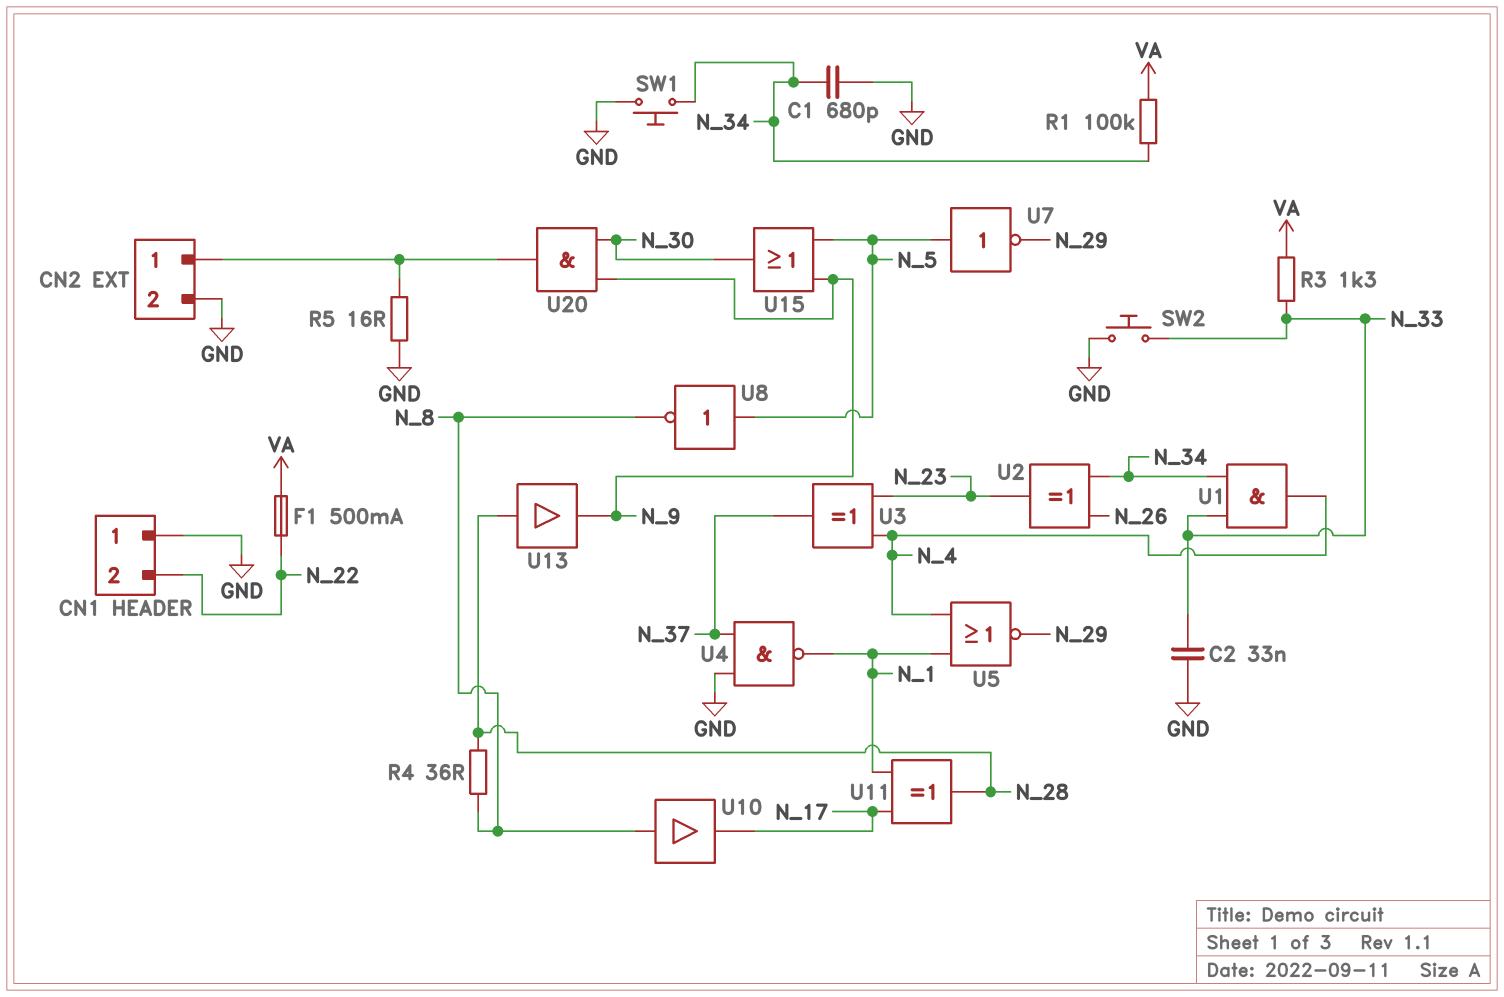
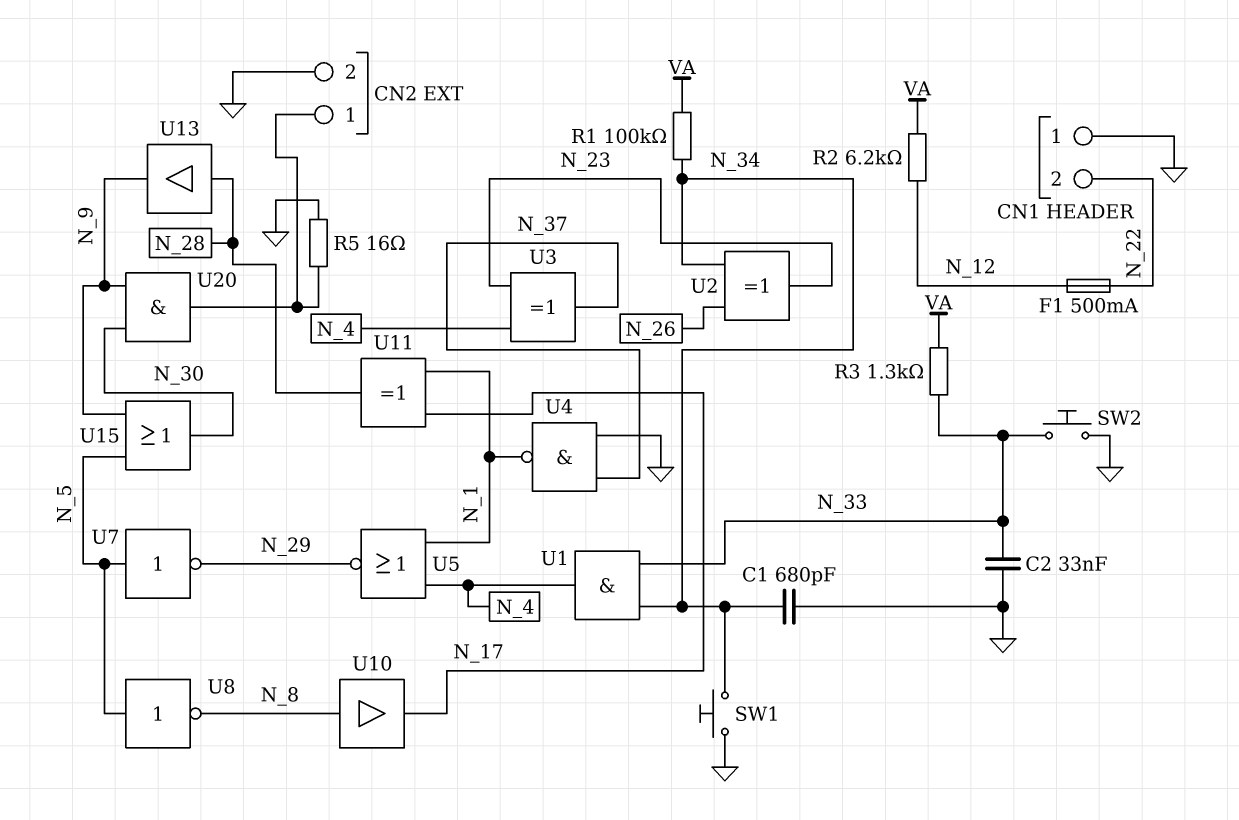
F1: 500mA (N_22, VA) -> 500mA (N_12, N_22)
R2: none -> 6.2k (N_12, VA)
R4: 36 (N_8, N_28) -> none

